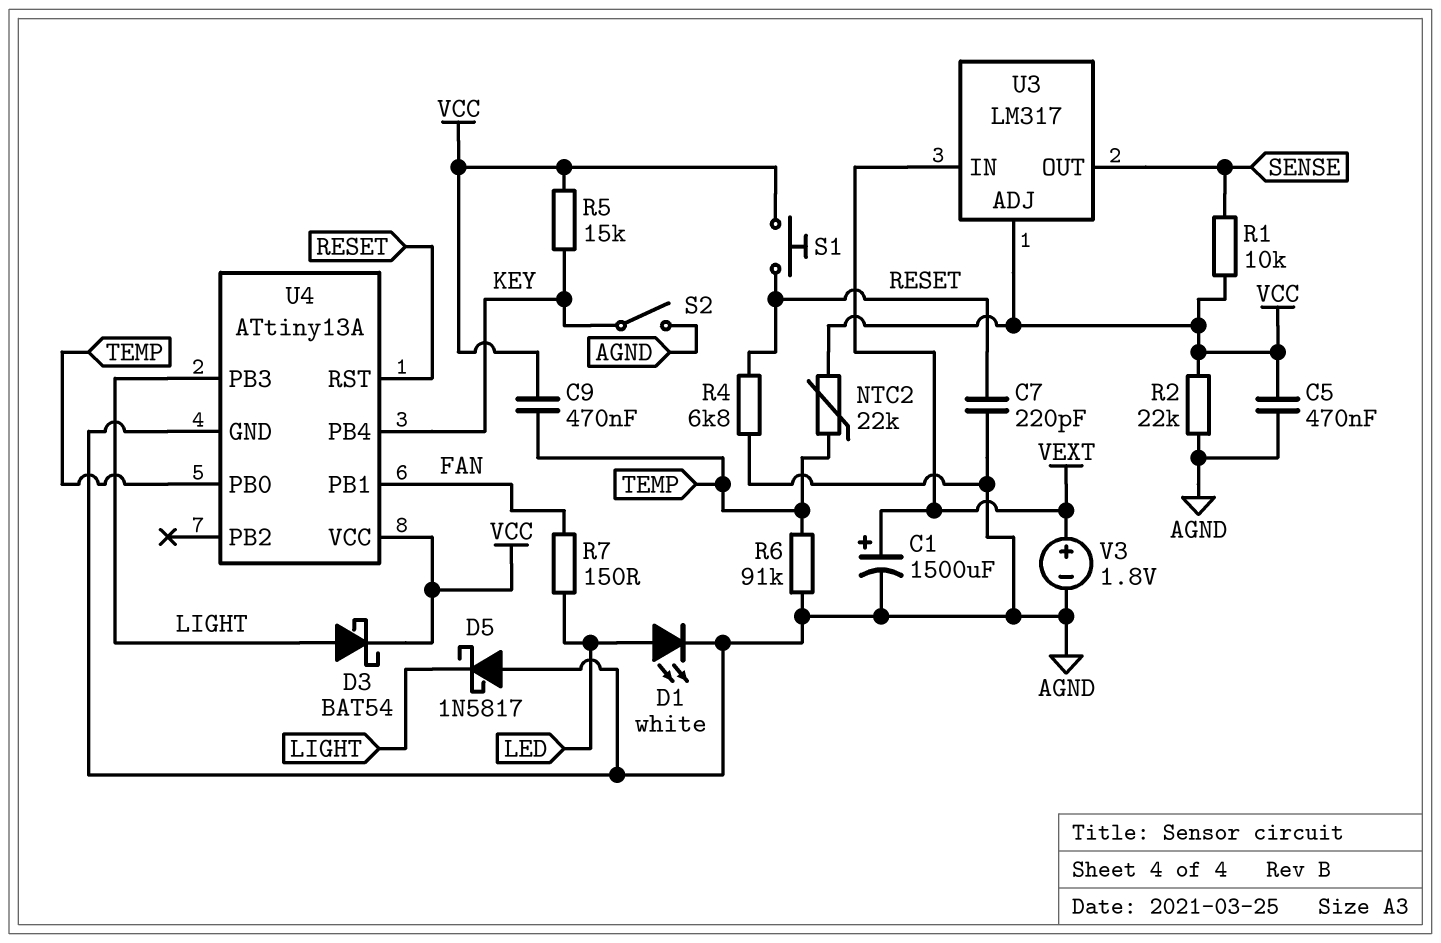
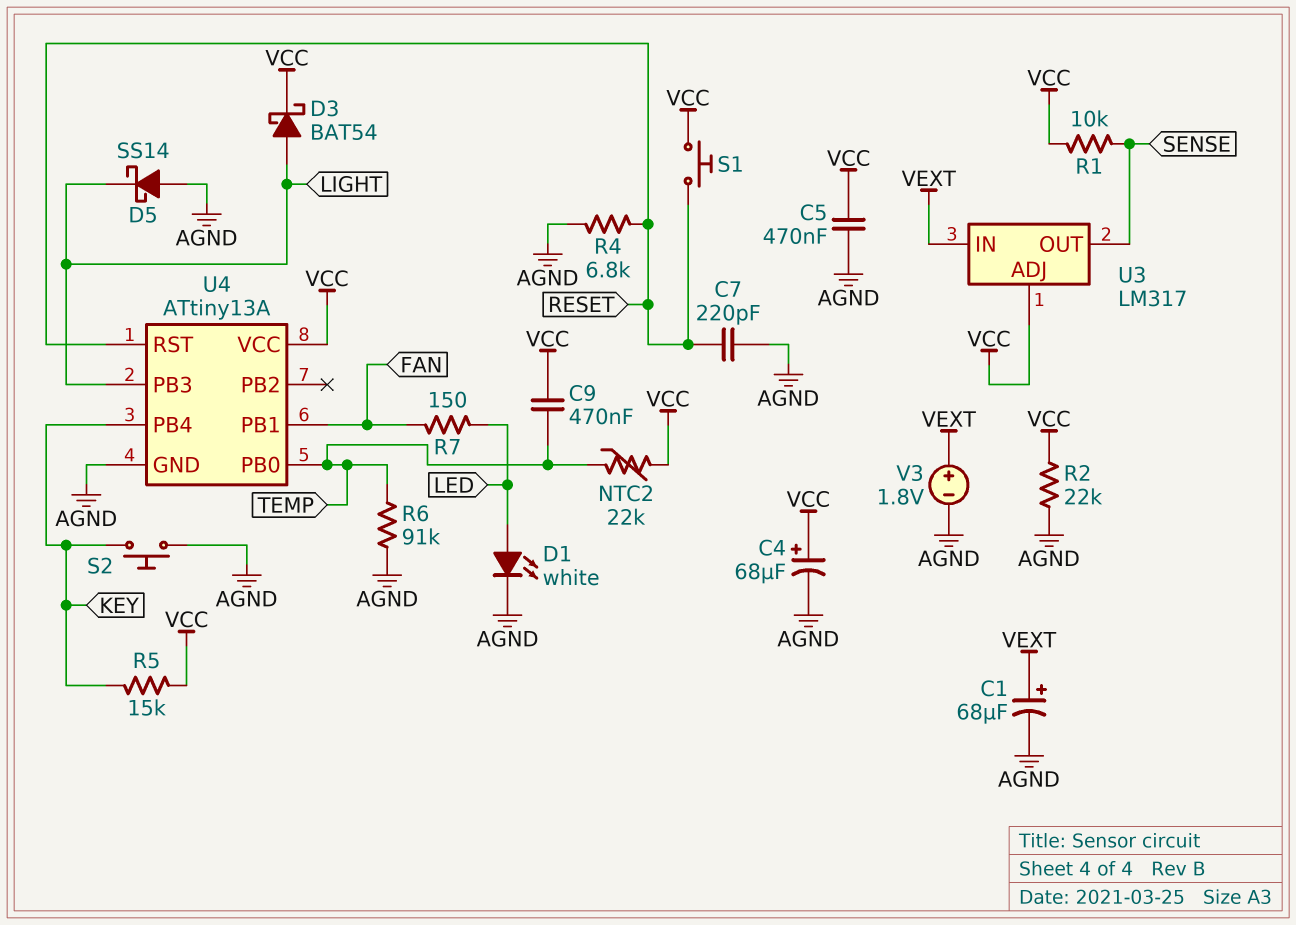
C1: 1500uF (plus VEXT, minus AGND) -> 68uF (plus VEXT, minus AGND)
C4: none -> 68uF (plus VCC, minus AGND)
D5: schottky 1N5817 (A AGND, K LIGHT) -> schottky SS14 (A AGND, K LIGHT)
S2: switch (AGND, KEY) -> button (AGND, KEY)

